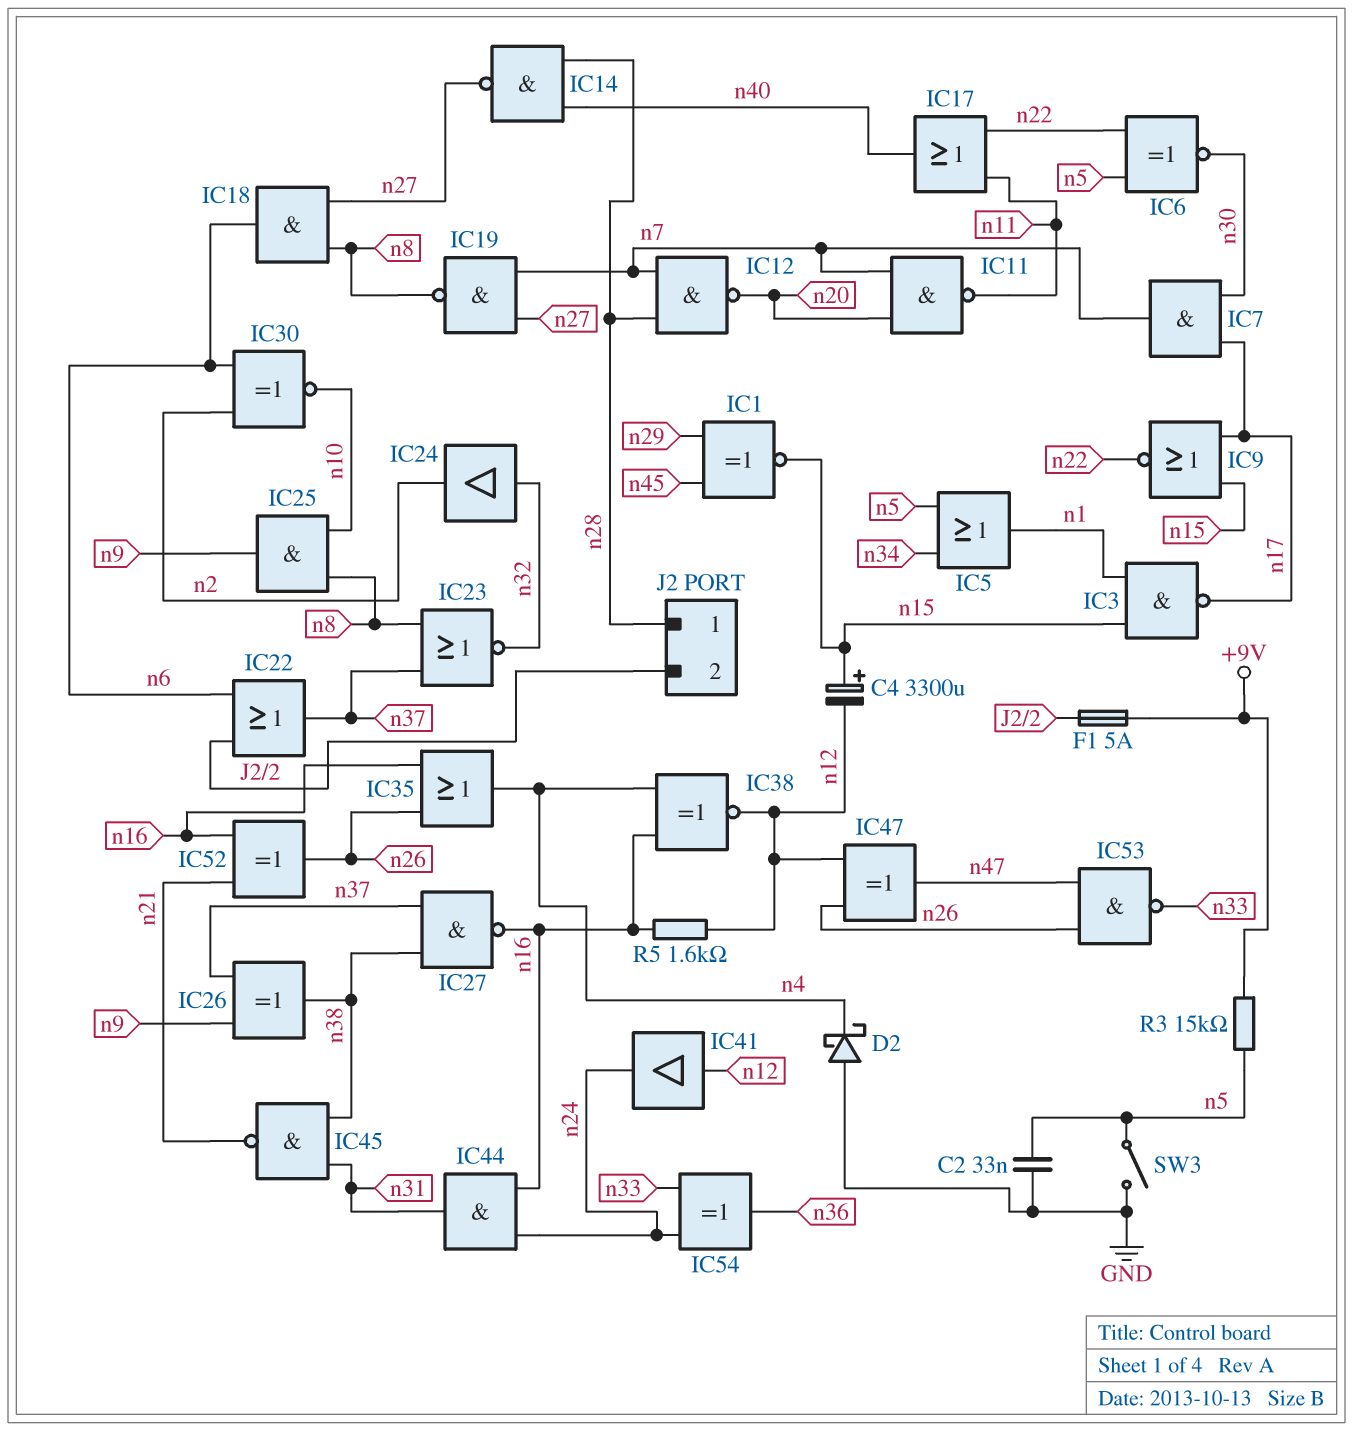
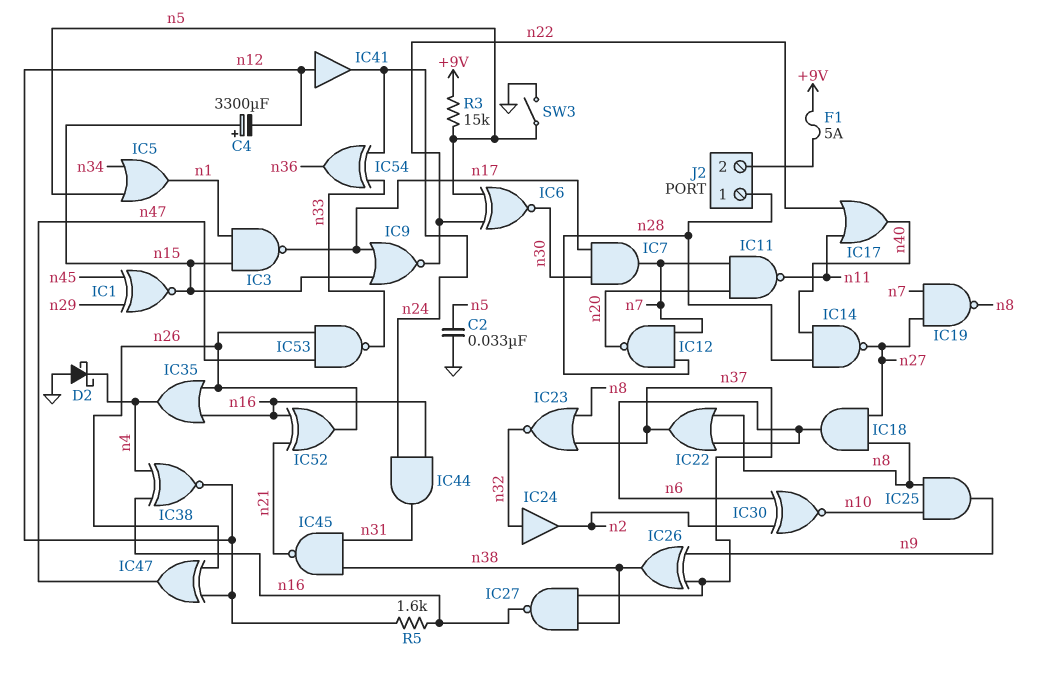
IC22: OR (in J2/2, in n6, out n37) -> OR (in n6, in n8, out n37)

